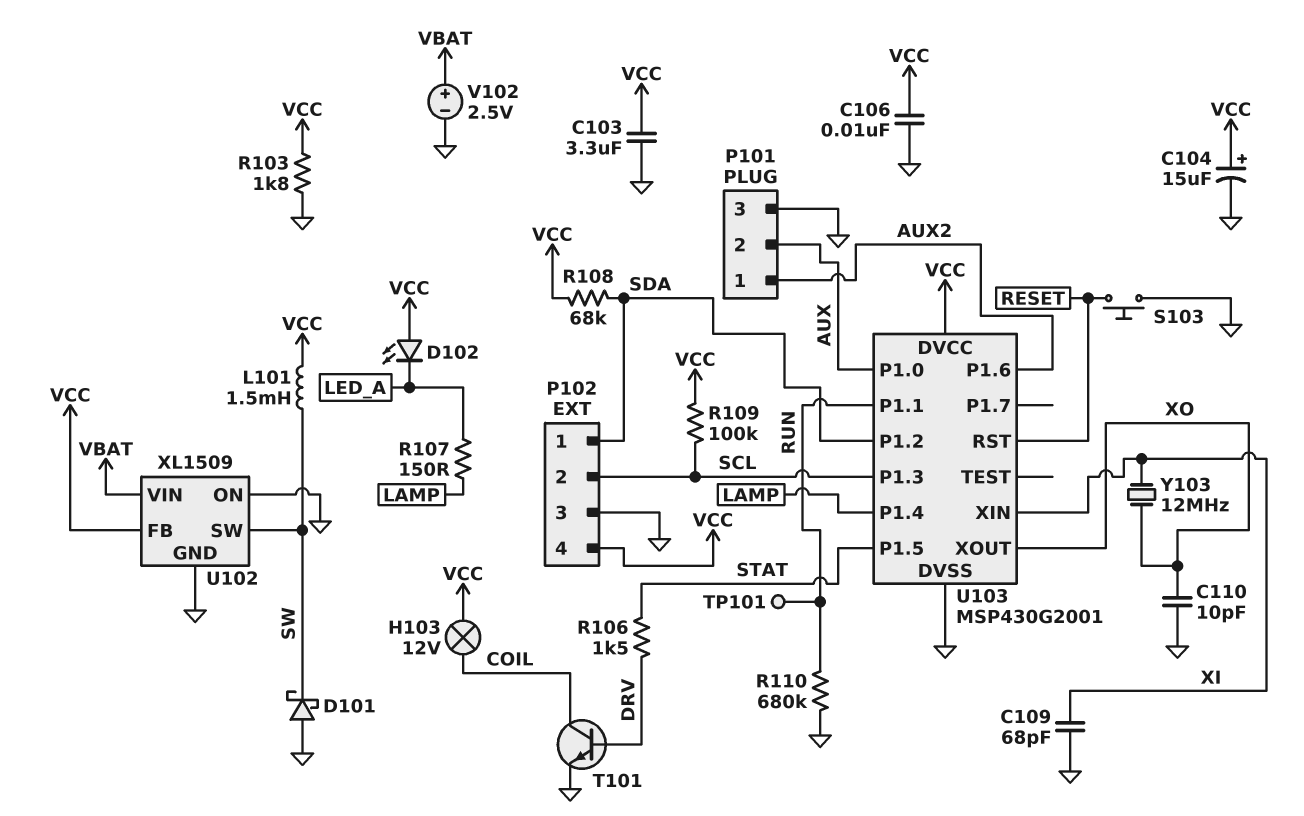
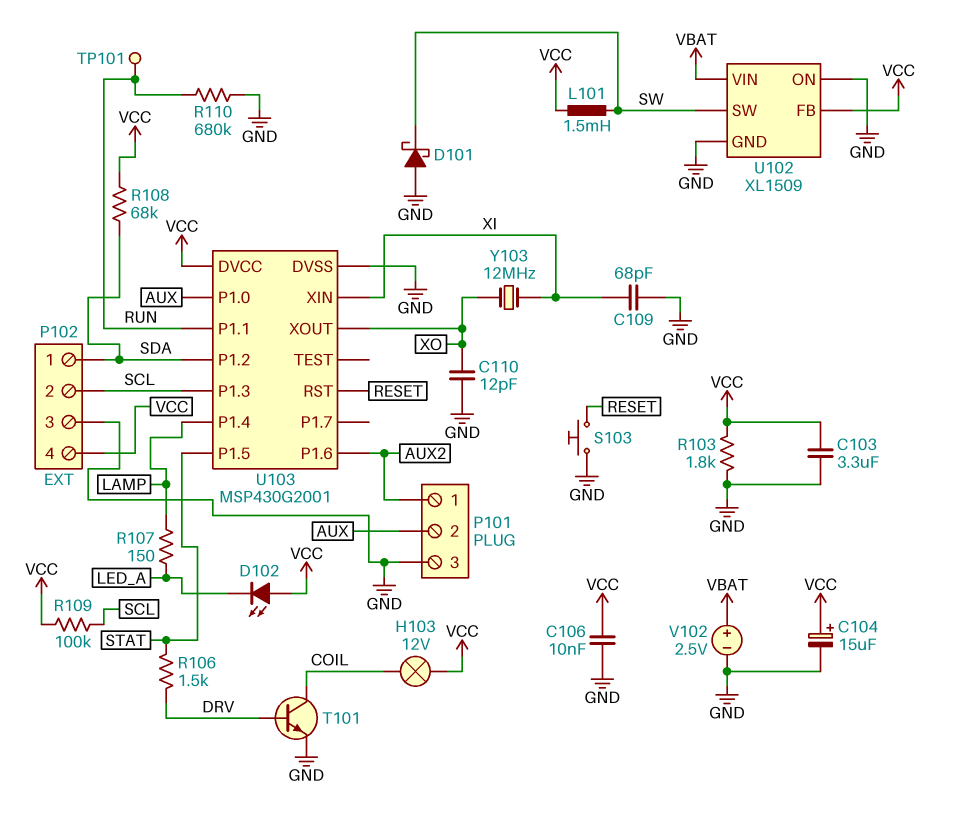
C110: 10pF (GND, XO) -> 12pF (GND, XO)

